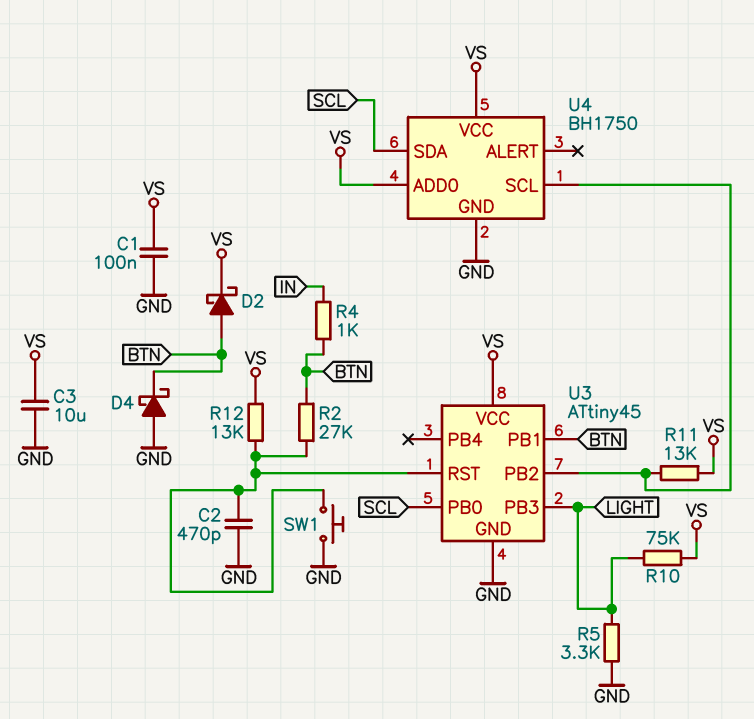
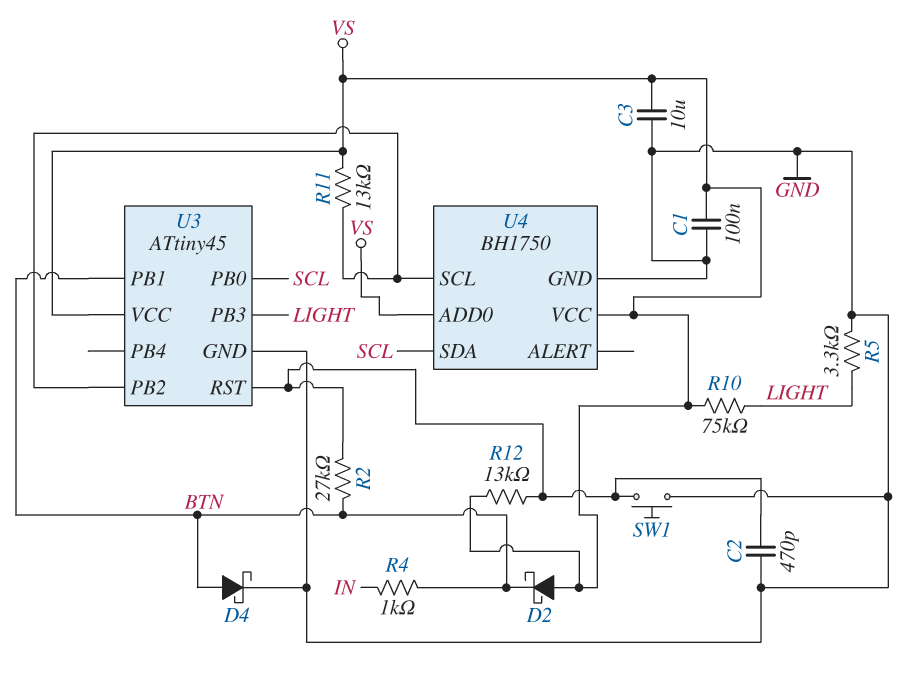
D2: schottky (A BTN, K VS) -> schottky (A VS, K BTN)
D4: schottky (A GND, K BTN) -> schottky (A BTN, K GND)

